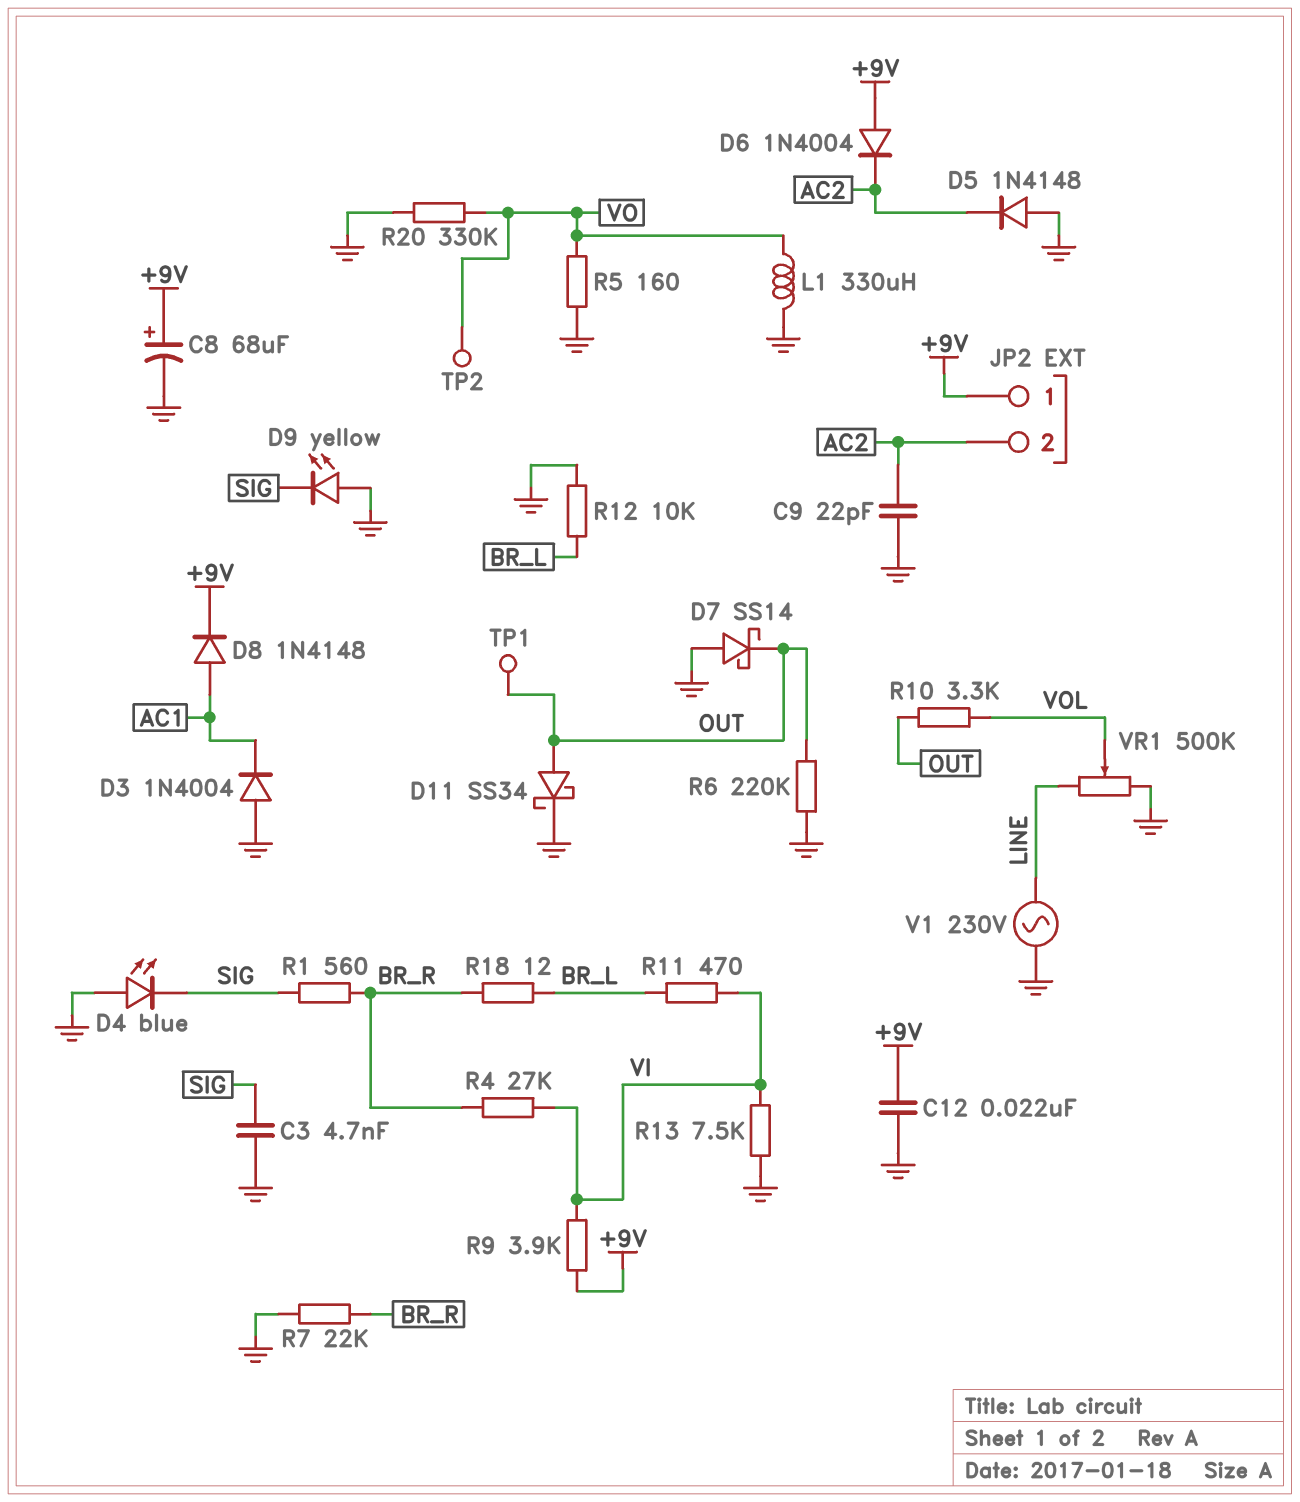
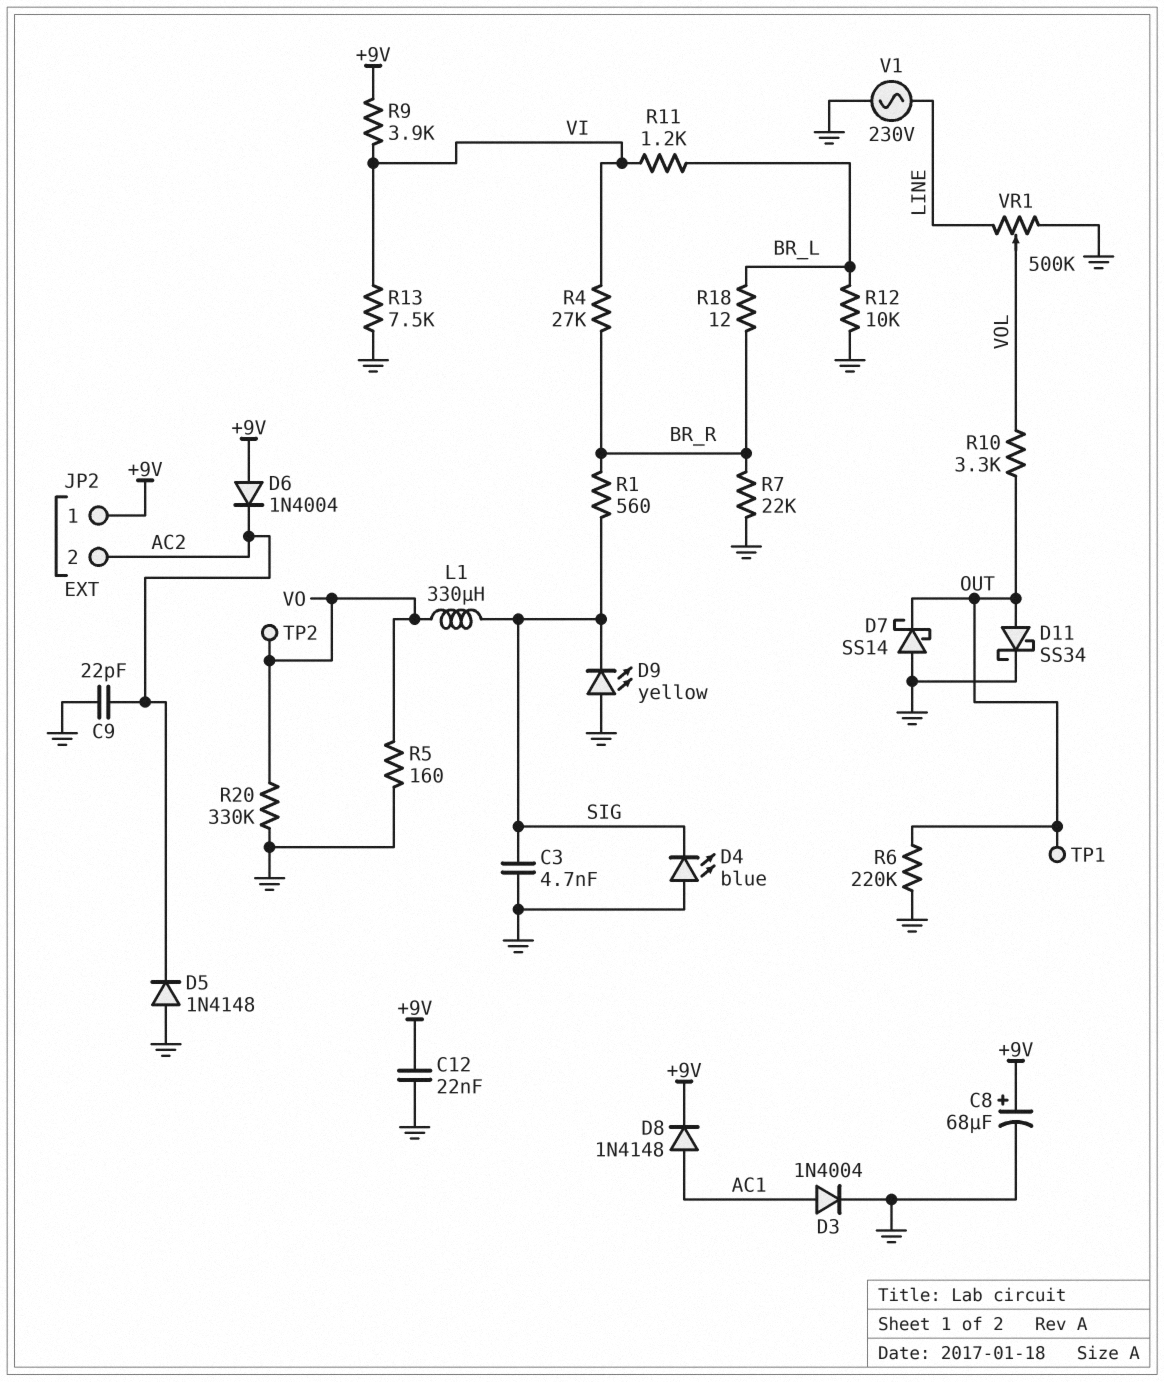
D3: diode 1N4004 (A GND, K AC1) -> diode 1N4004 (A AC1, K GND)
L1: 330uH (GND, VO) -> 330uH (SIG, VO)
R11: 470 (BR_L, VI) -> 1.2k (BR_L, VI)

